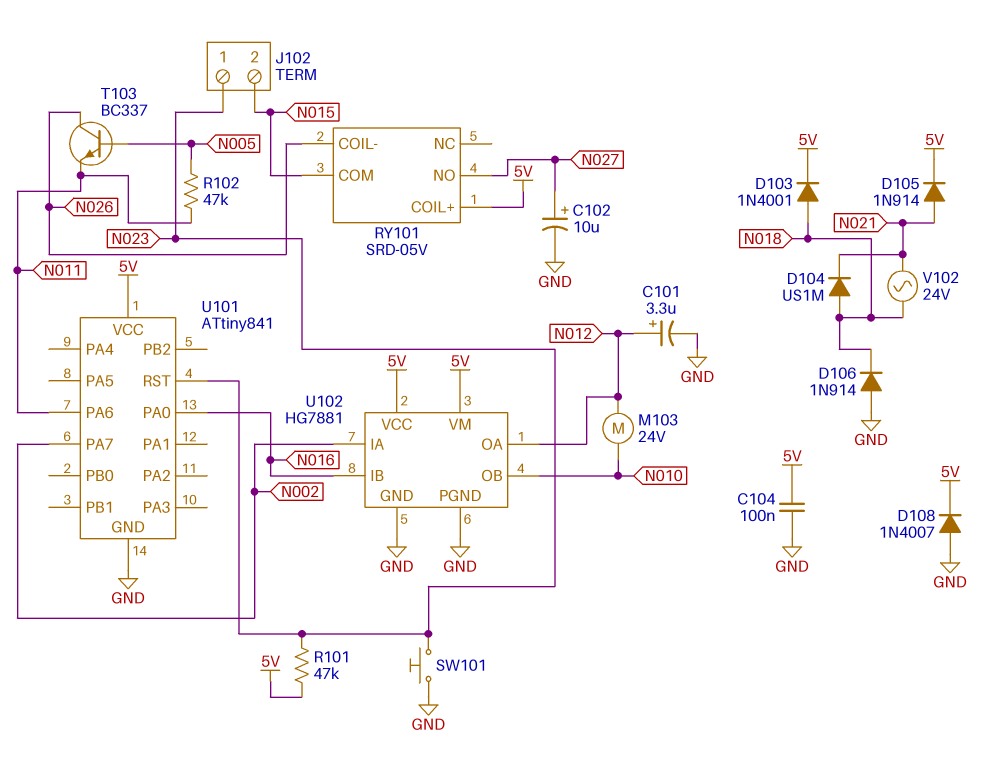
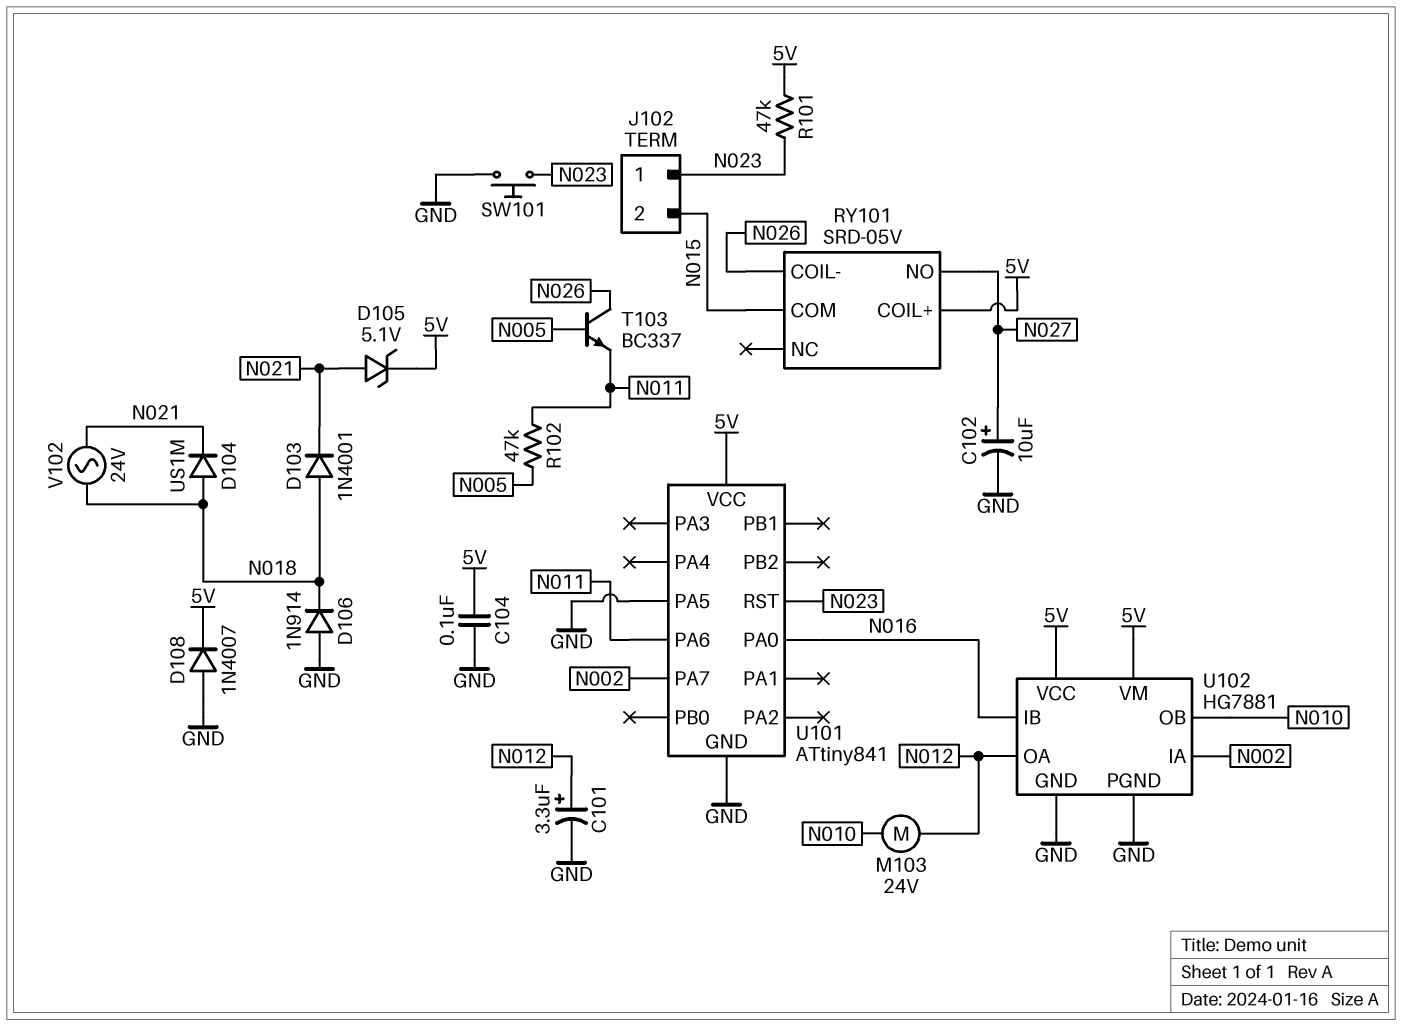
D103: diode 1N4001 (A N018, K 5V) -> diode 1N4001 (A N018, K N021)
D105: diode 1N914 (A N021, K 5V) -> zener 5.1V (A N021, K 5V)
U101 pin PA5: none -> GND

